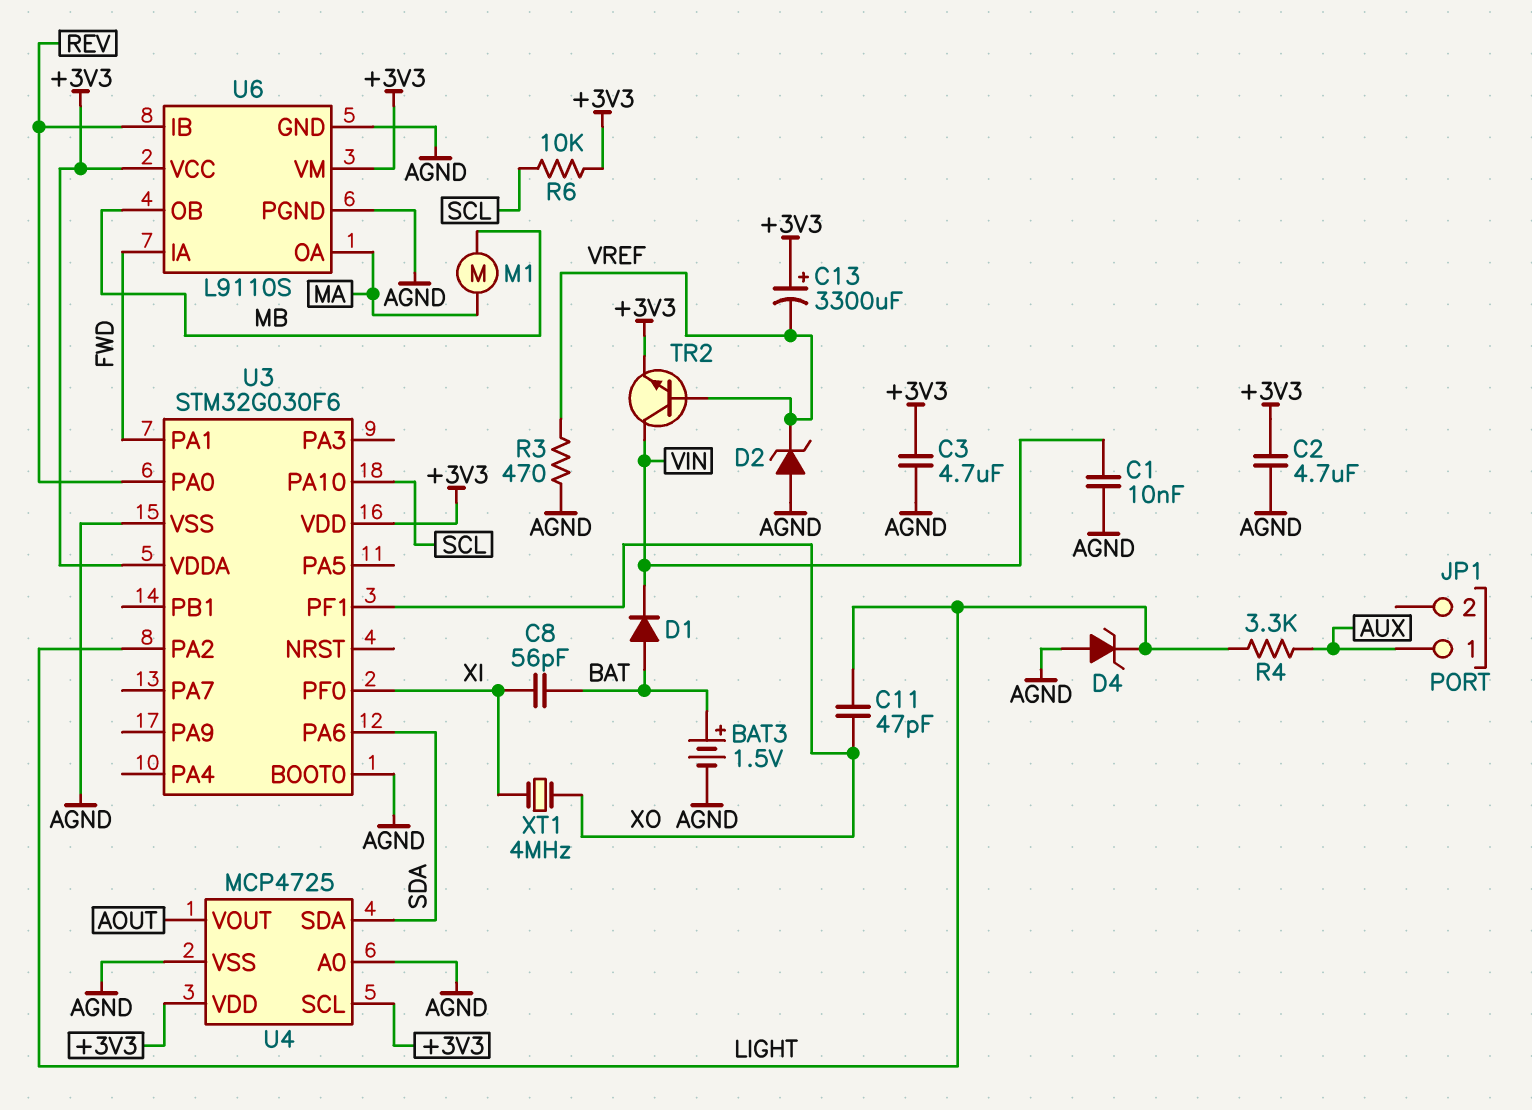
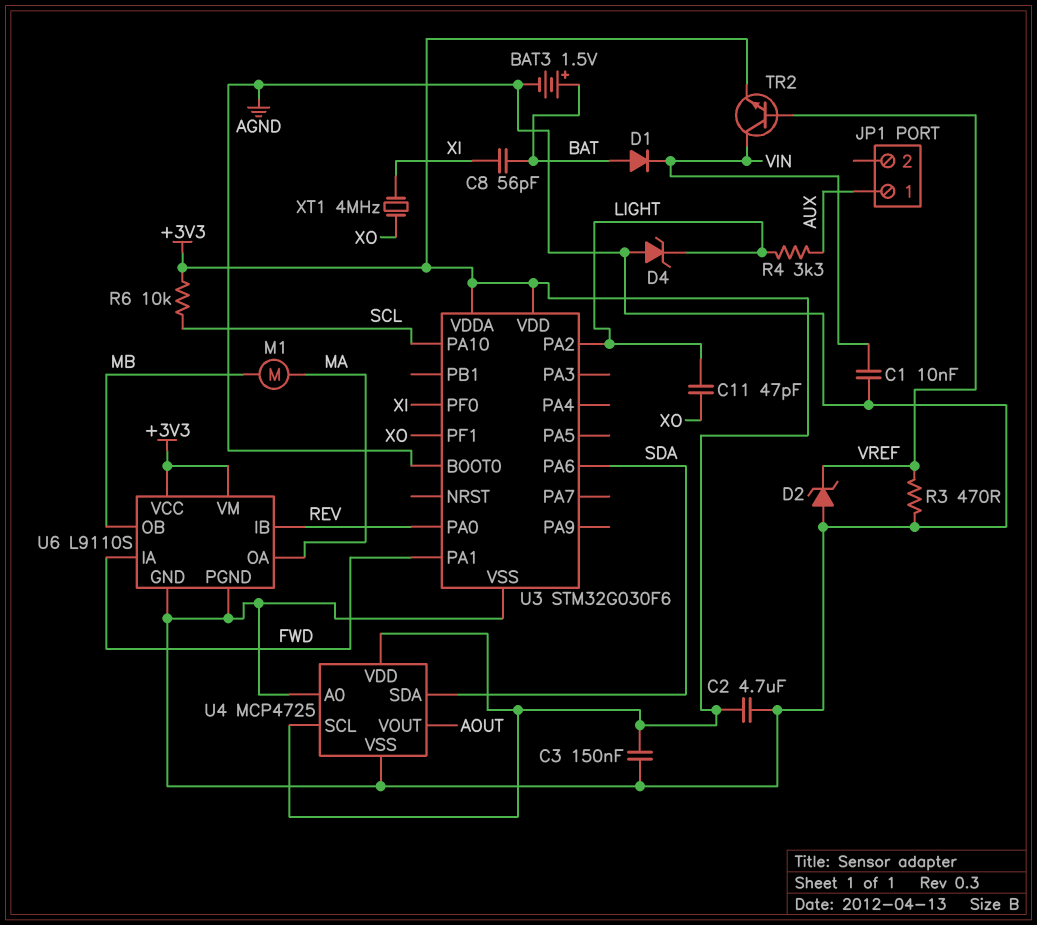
C3: 4.7uF (+3V3, AGND) -> 150nF (+3V3, AGND)
C13: 3300uF (plus +3V3, minus VREF) -> none

